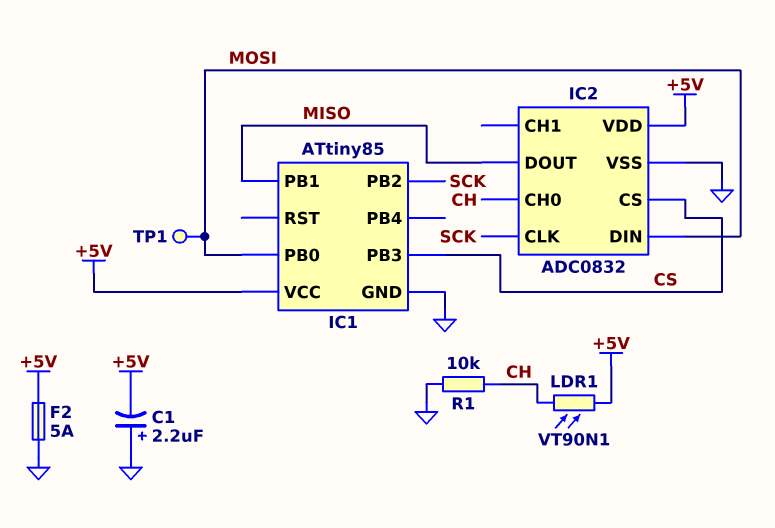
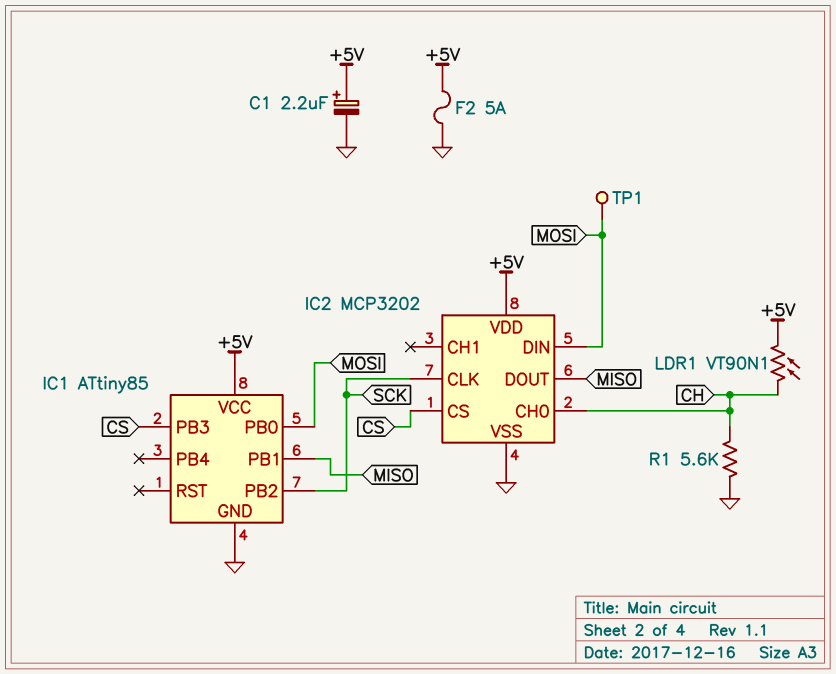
C1: 2.2uF (plus GND, minus +5V) -> 2.2uF (plus +5V, minus GND)
IC2: ADC0832 -> MCP3202
R1: 10k (CH, GND) -> 5.6k (CH, GND)

